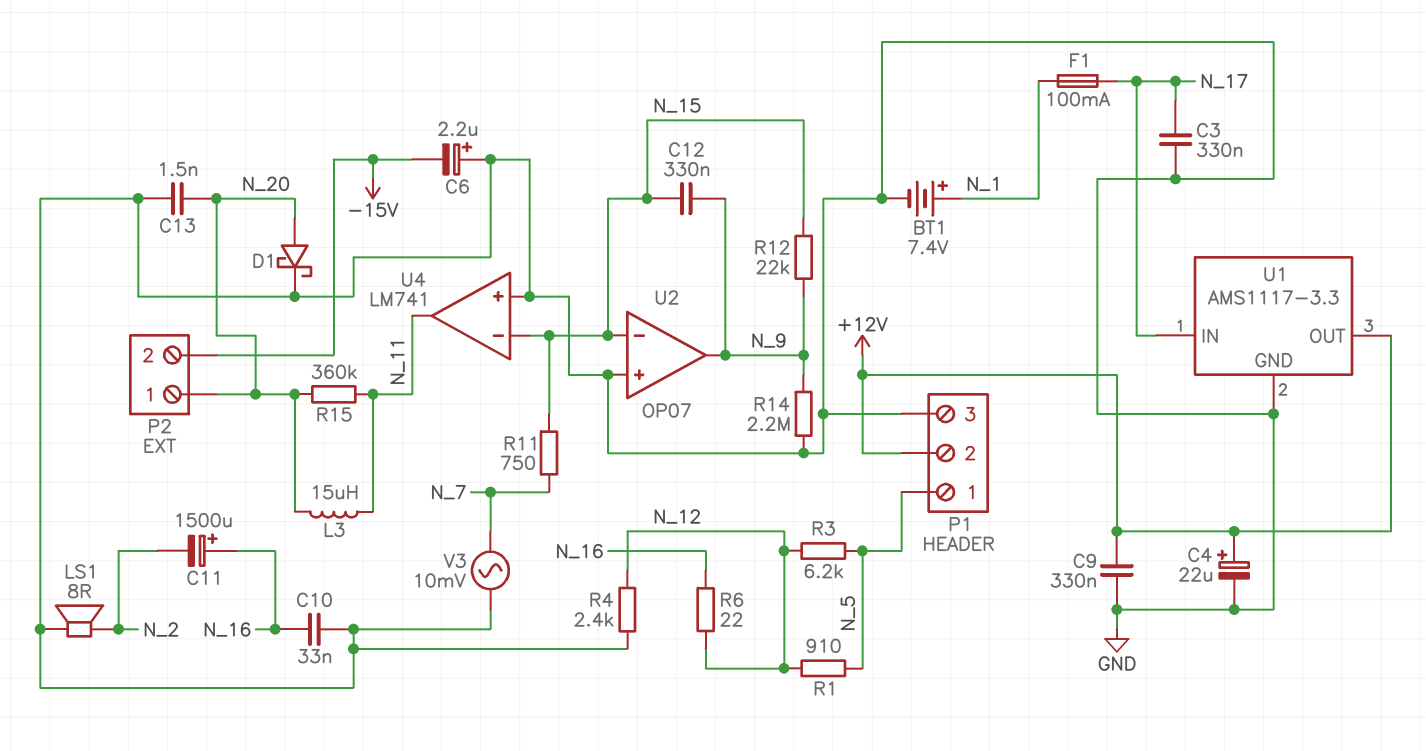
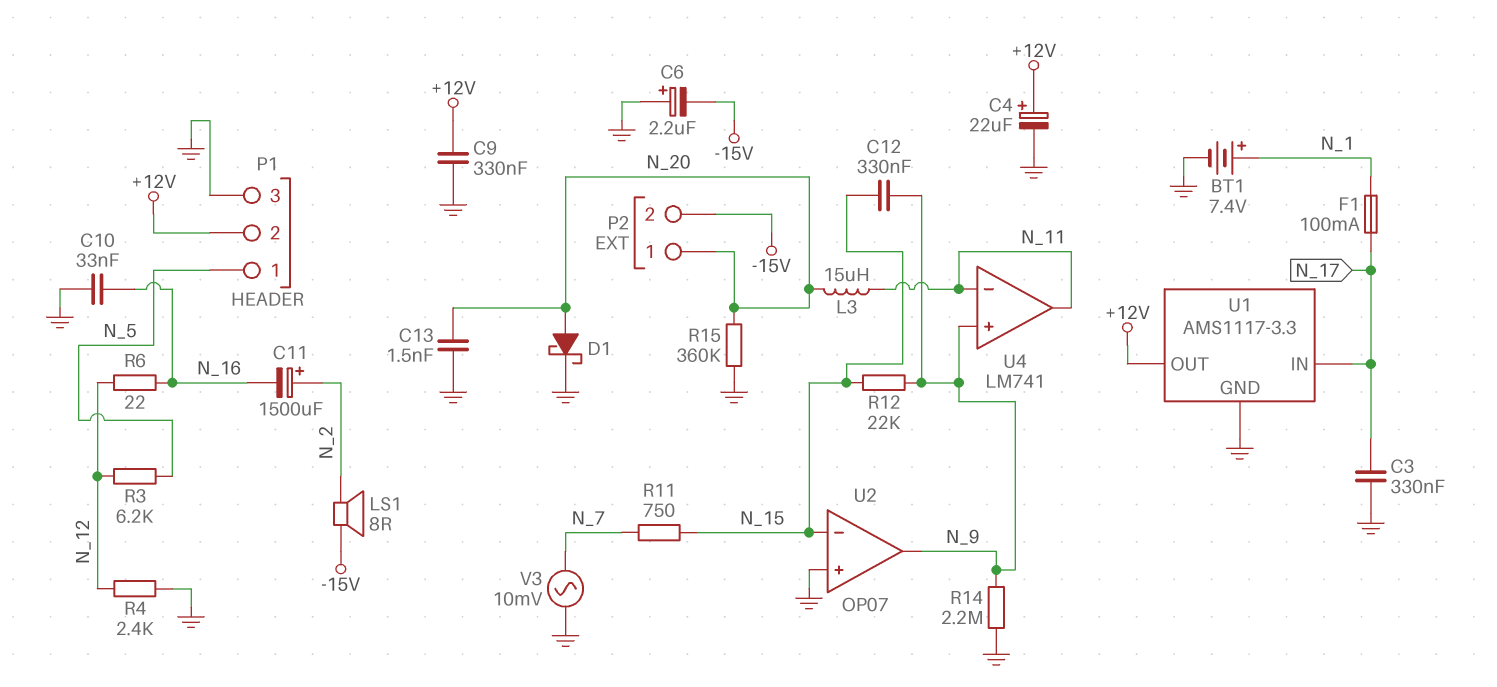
C11: 1500uF (plus N_16, minus N_2) -> 1500uF (plus N_2, minus N_16)
LS1: speaker 8R (GND, N_2) -> speaker 8R (-15V, N_2)
R1: 910 (N_5, N_12) -> none
R15: 360k (N_11, N_20) -> 360k (GND, N_20)
U4 pin in+: GND -> N_9
U4 pin in-: N_15 -> N_11

